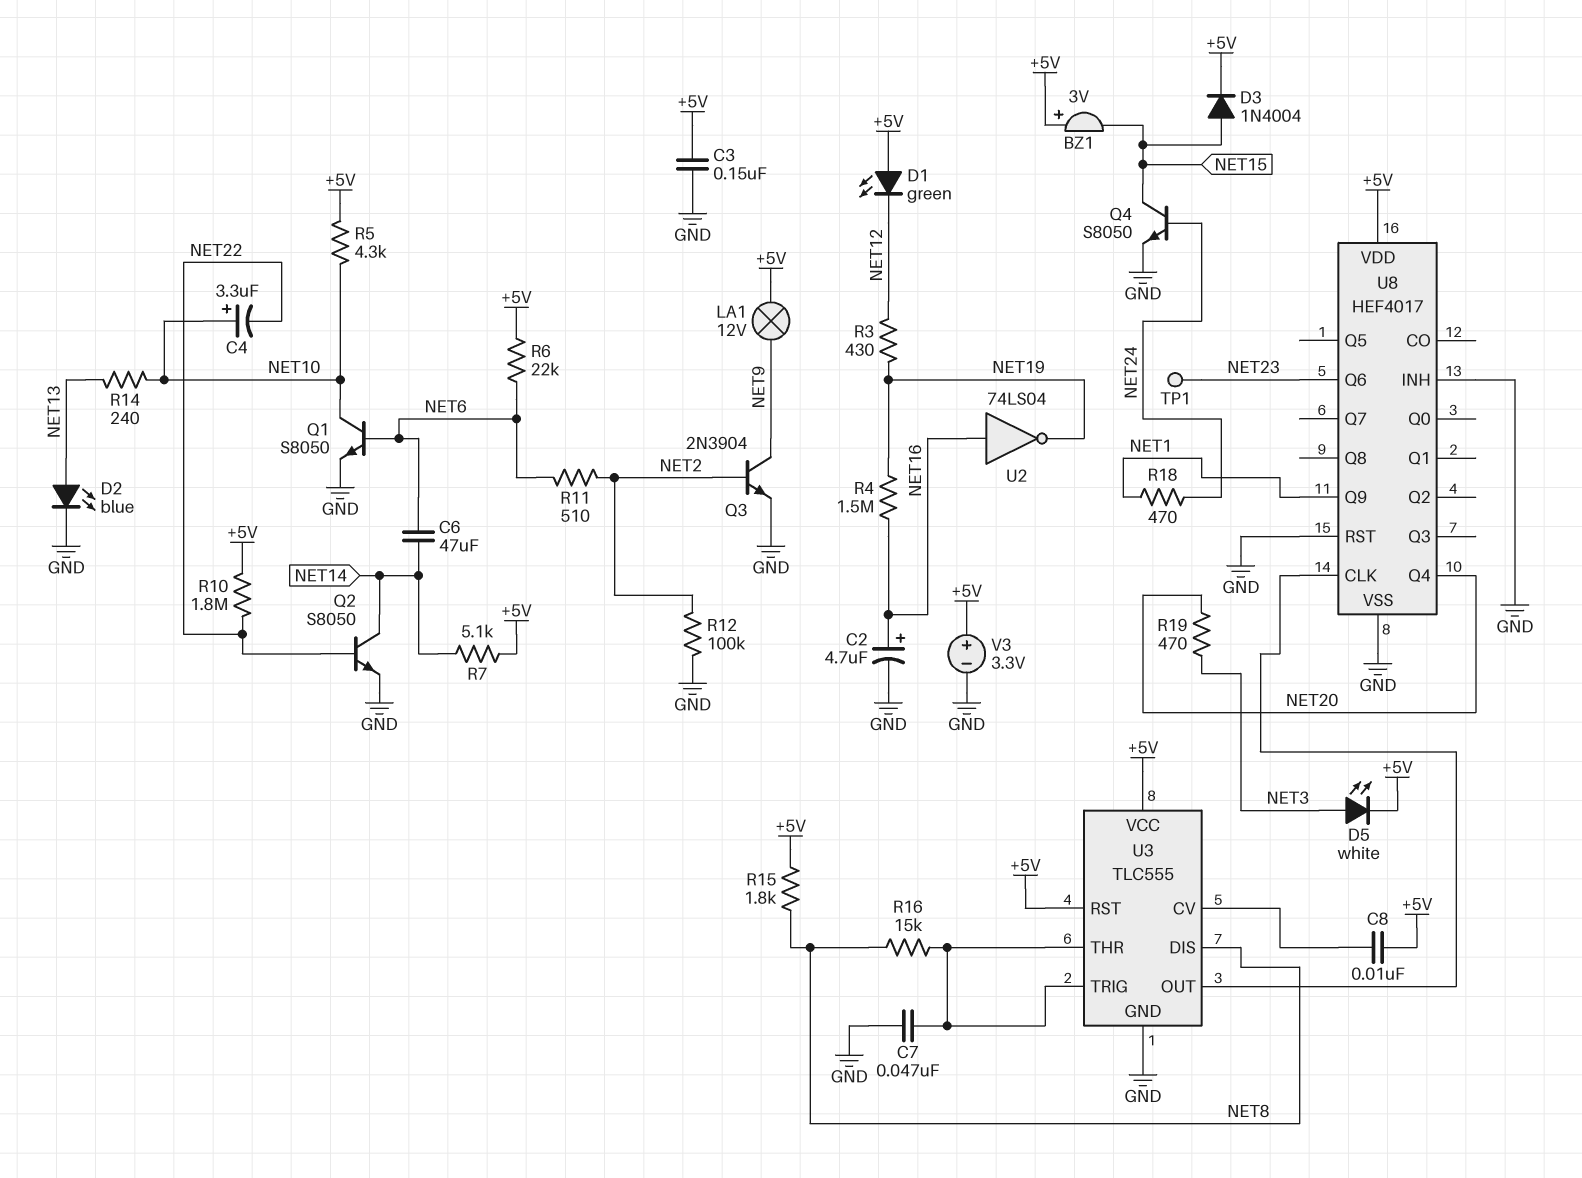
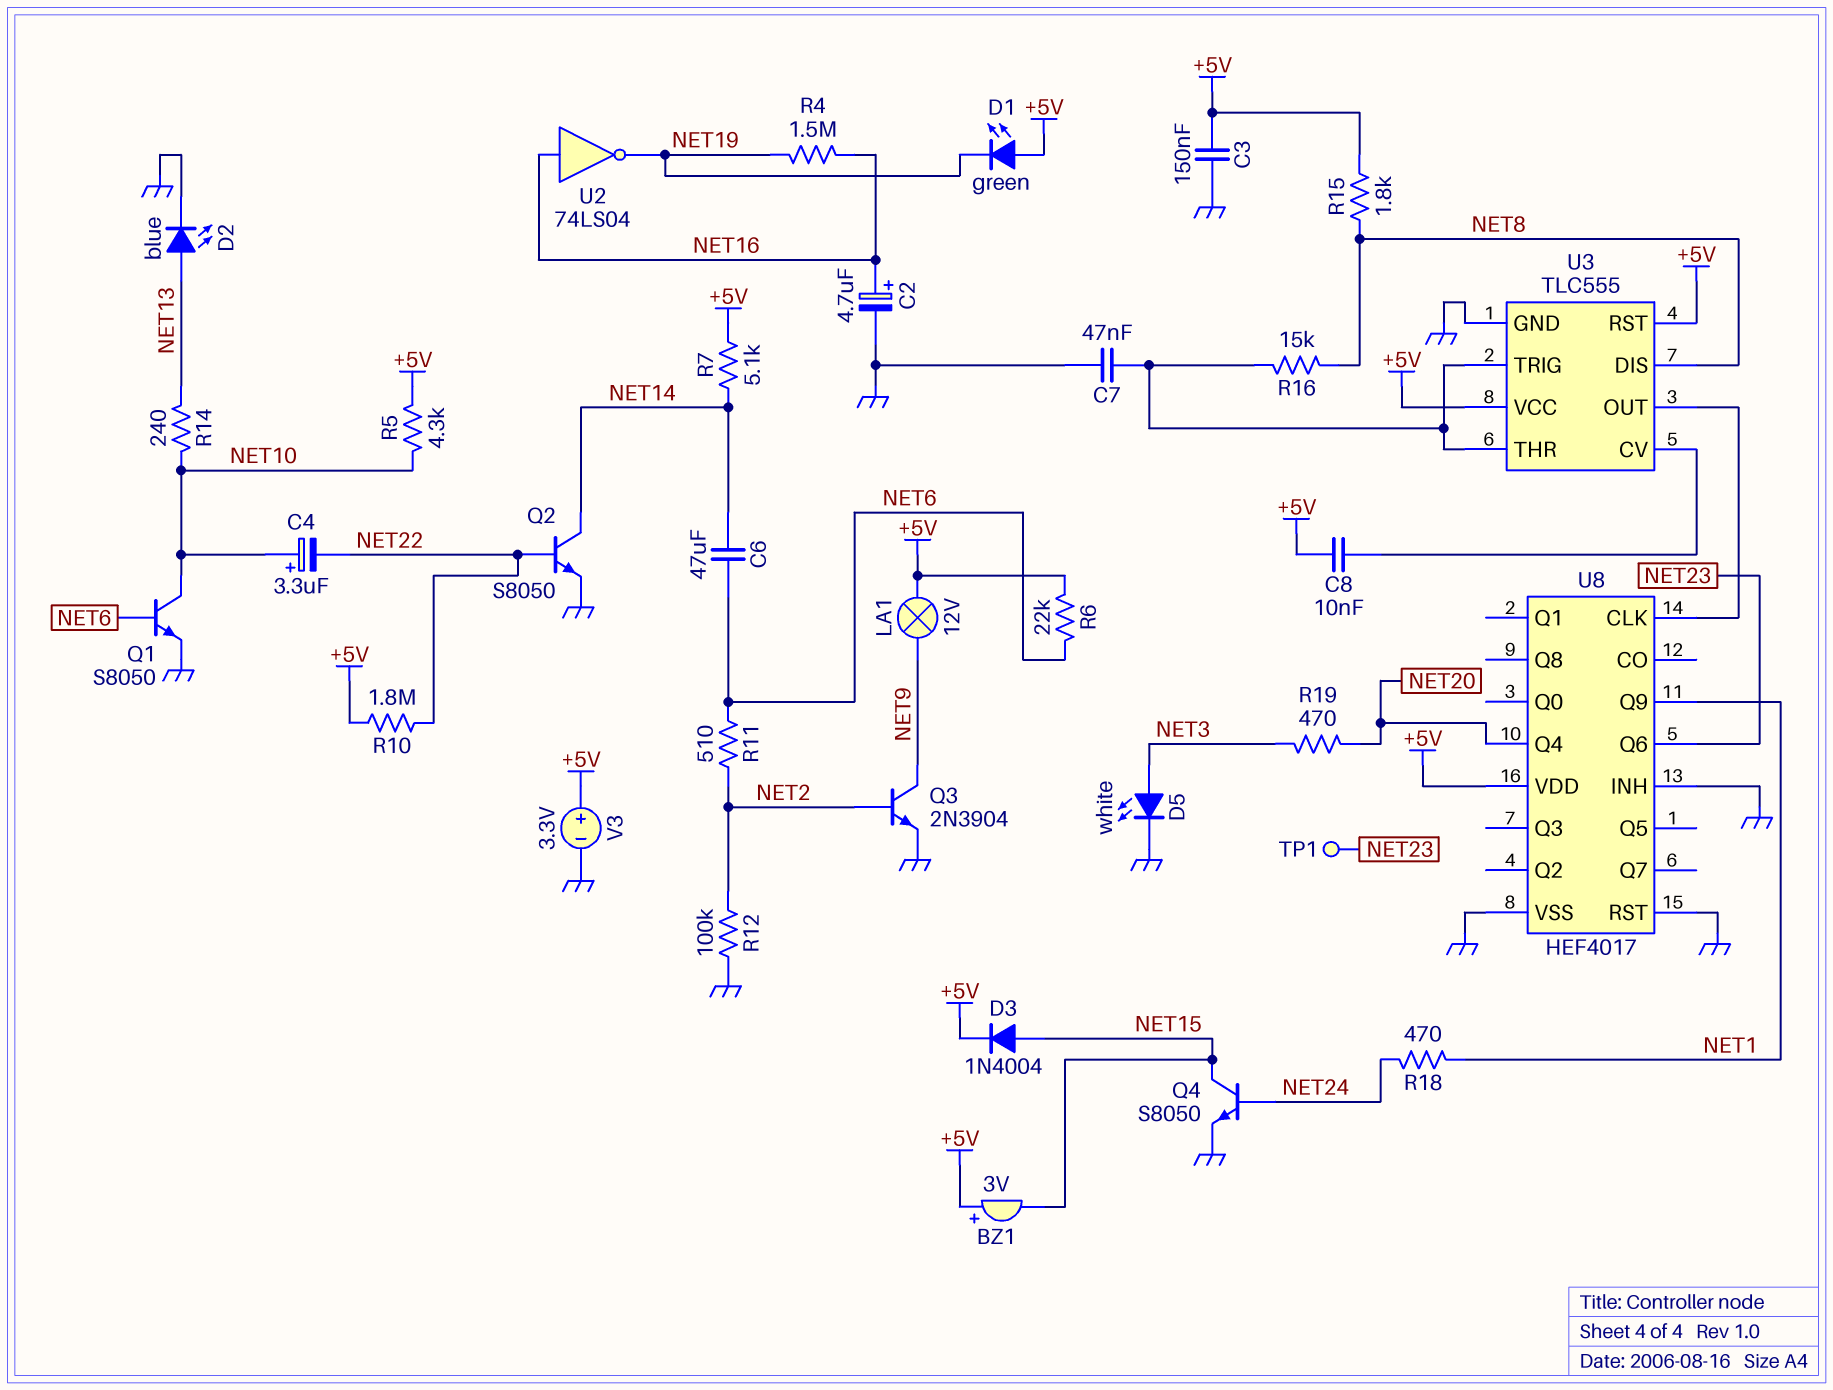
D1: LED green (A +5V, K NET12) -> LED green (A +5V, K NET19)
D5: LED white (A NET3, K +5V) -> LED white (A NET3, K GND)
R3: 430 (NET12, NET19) -> none

